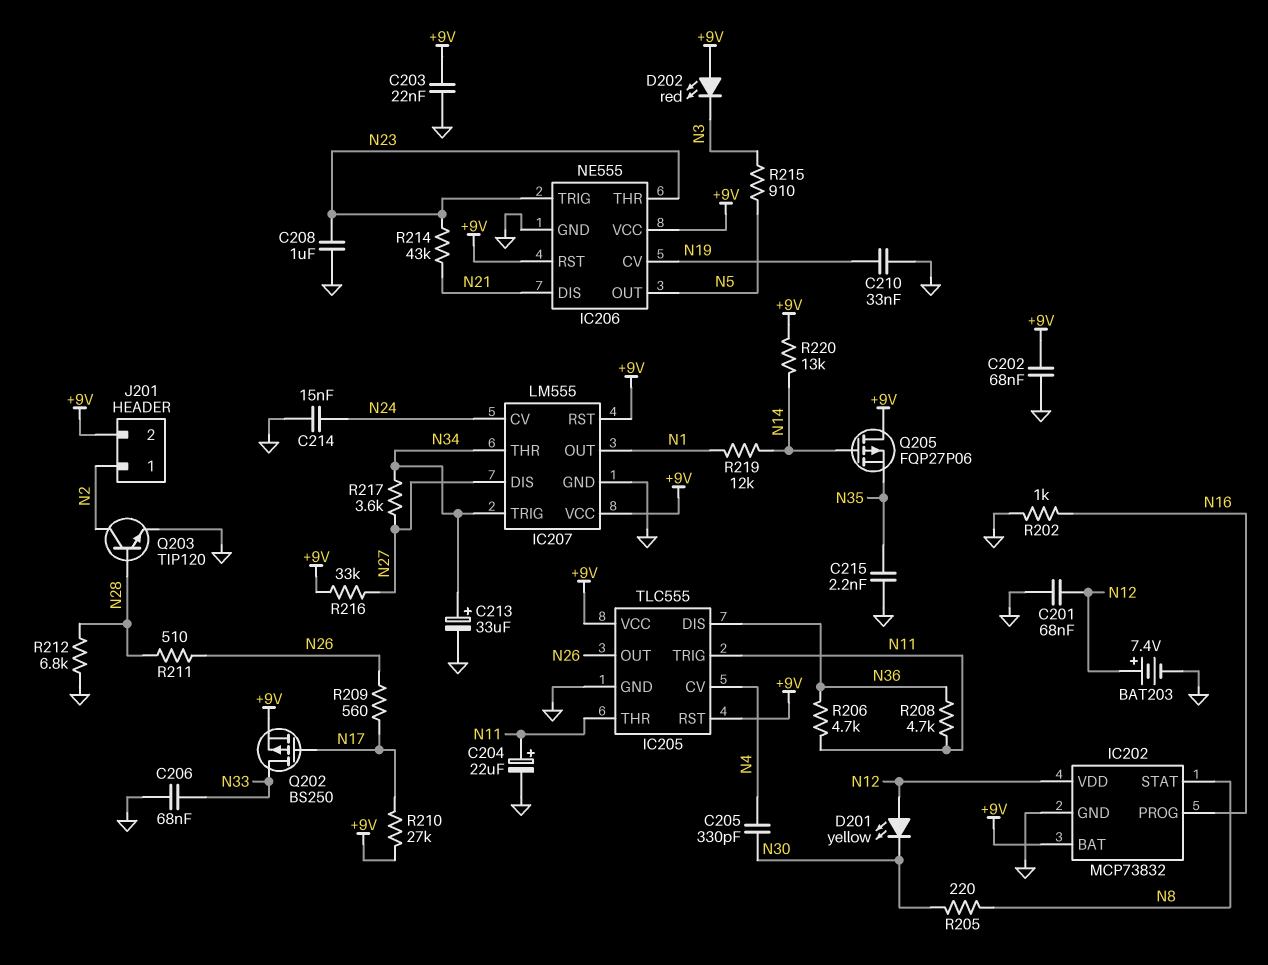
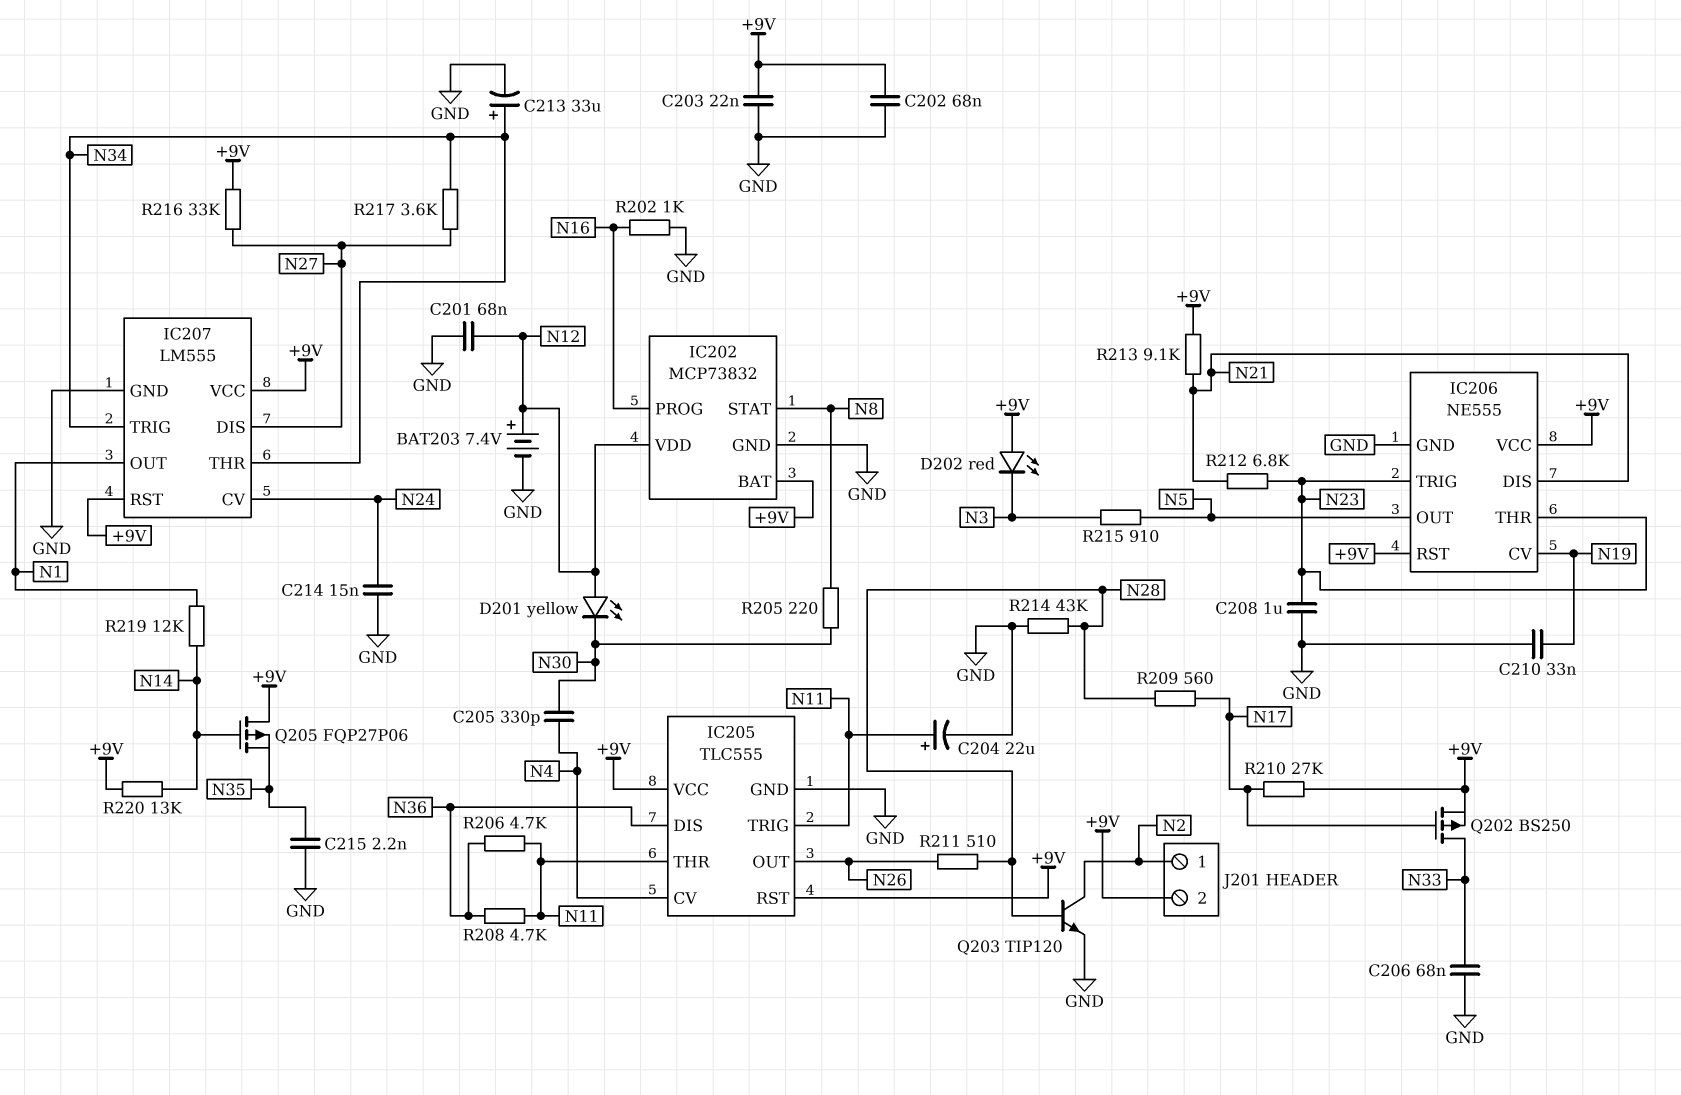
R209: 560 (N17, N26) -> 560 (N17, N28)
R212: 6.8k (GND, N28) -> 6.8k (N21, N23)
R213: none -> 9.1k (+9V, N21)
R214: 43k (N21, N23) -> 43k (GND, N28)

